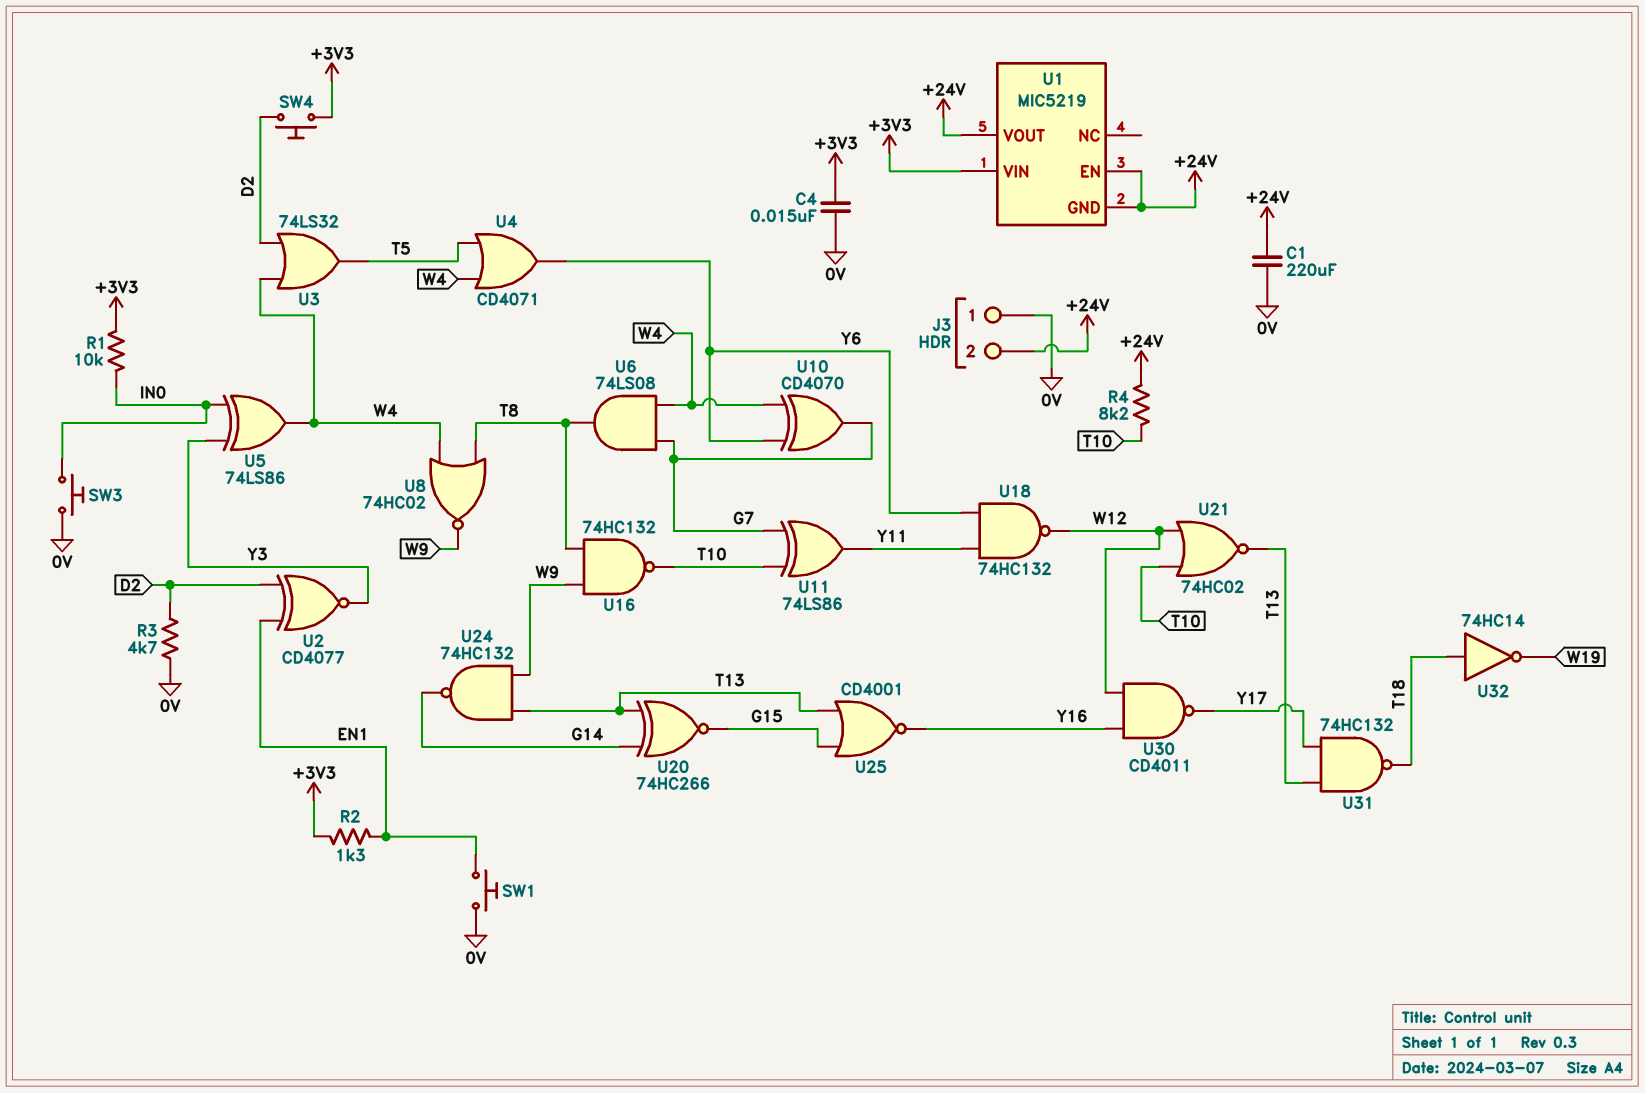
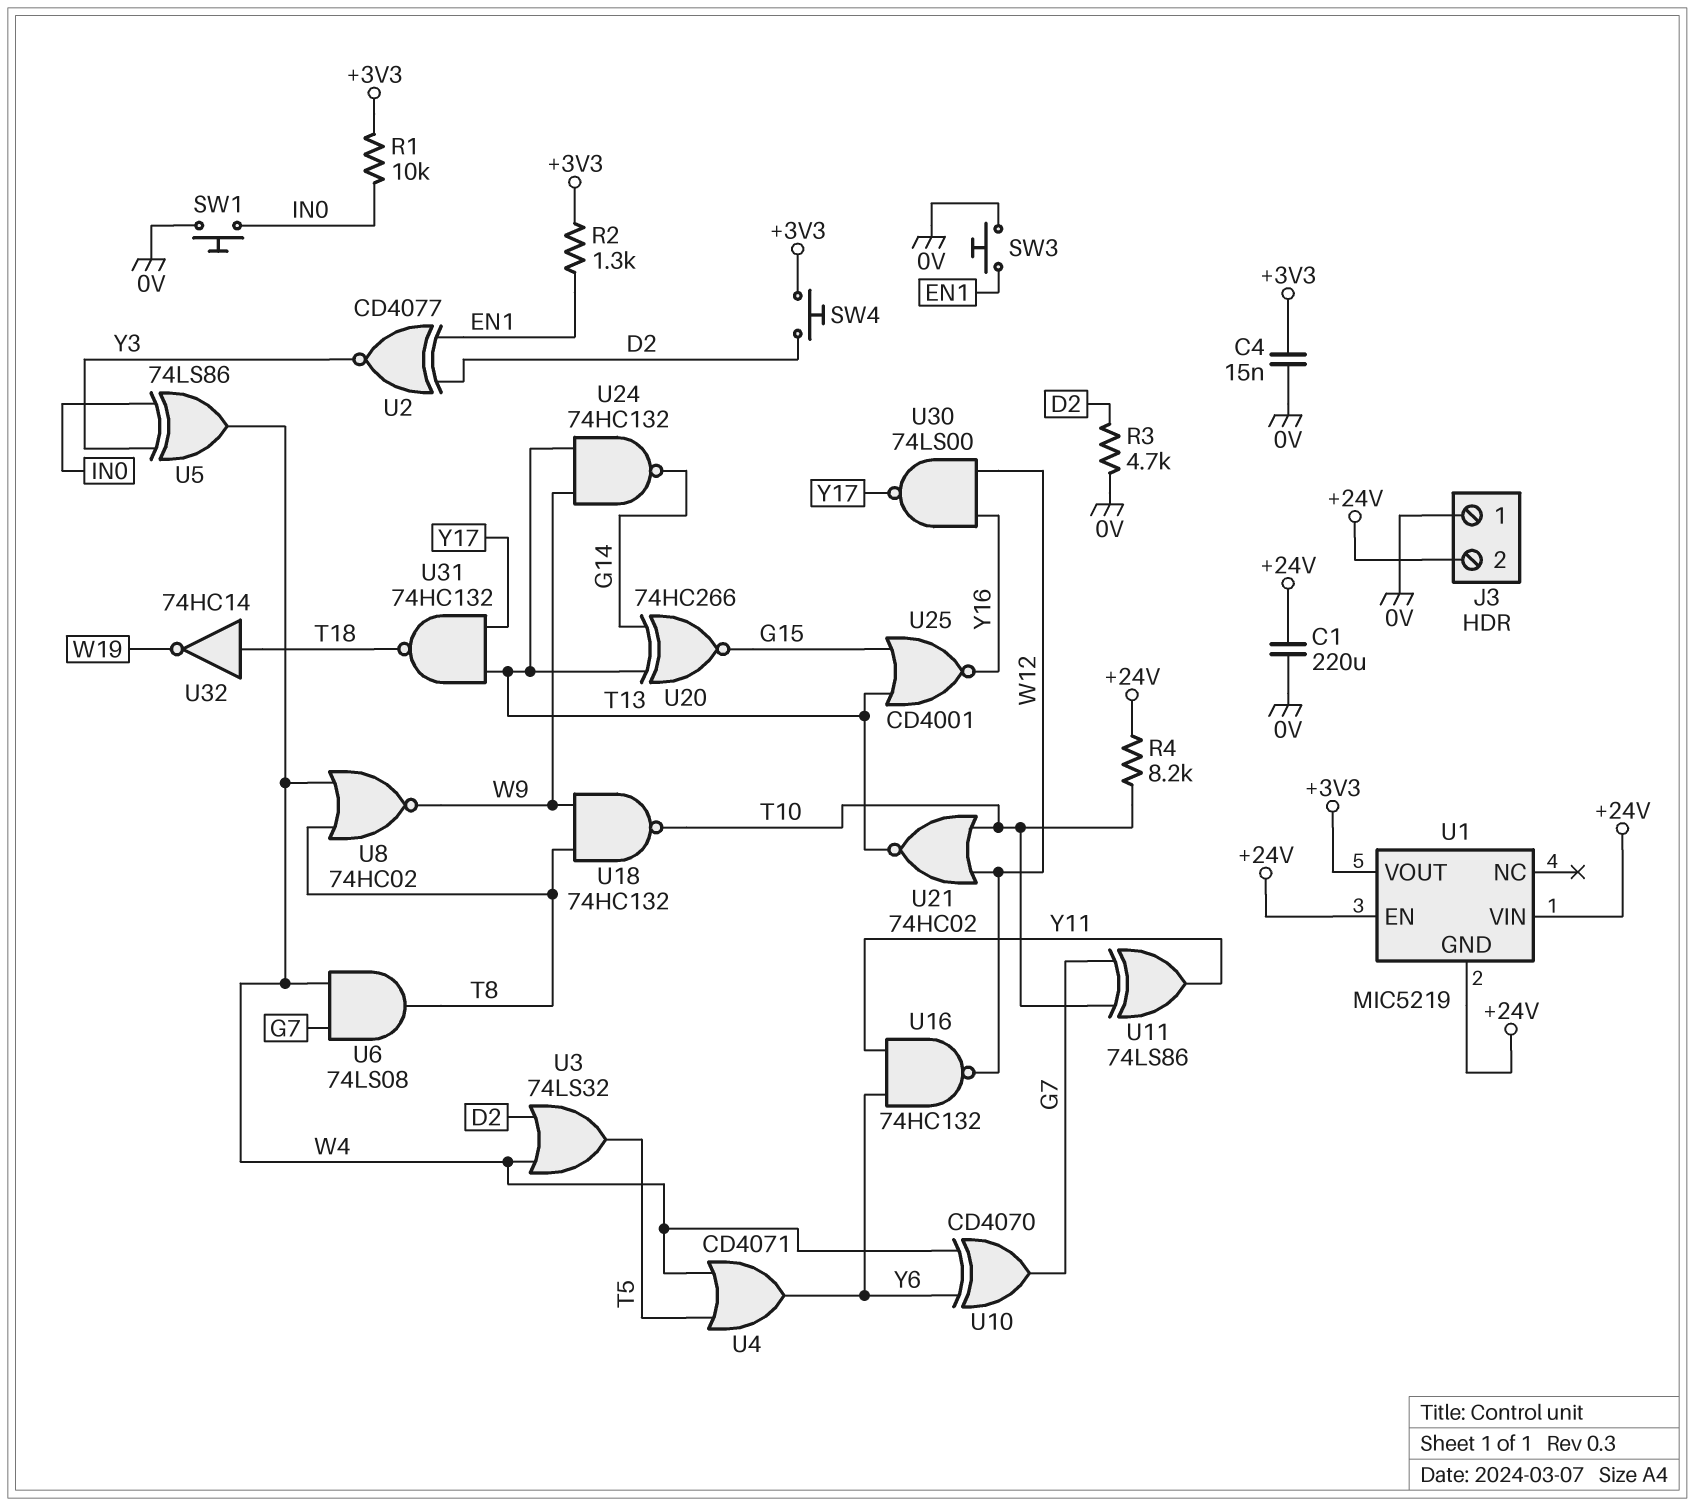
SW1: button (0V, EN1) -> button (0V, IN0)
SW3: button (0V, IN0) -> button (0V, EN1)
U1 pin VIN: +3V3 -> +24V
U1 pin VOUT: +24V -> +3V3
U16: NAND 74HC132 (in T8, in W9, out T10) -> NAND 74HC132 (in Y6, in Y11, out W12)
U18: NAND 74HC132 (in Y6, in Y11, out W12) -> NAND 74HC132 (in T8, in W9, out T10)
U30: NAND CD4011 (in W12, in Y16, out Y17) -> NAND 74LS00 (in W12, in Y16, out Y17)

